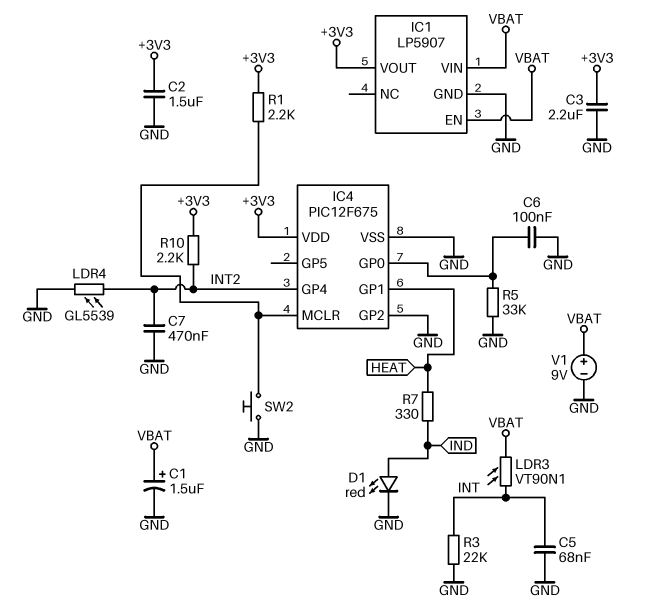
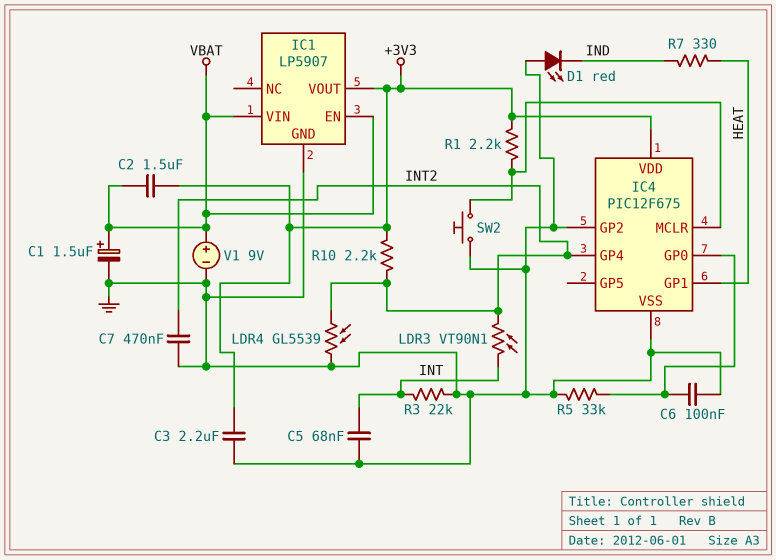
C2: 1.5uF (+3V3, GND) -> 1.5uF (+3V3, VBAT)
D1: LED red (A IND, K GND) -> LED red (A GND, K IND)
LDR3: VT90N1 (INT, VBAT) -> VT90N1 (INT, INT2)

